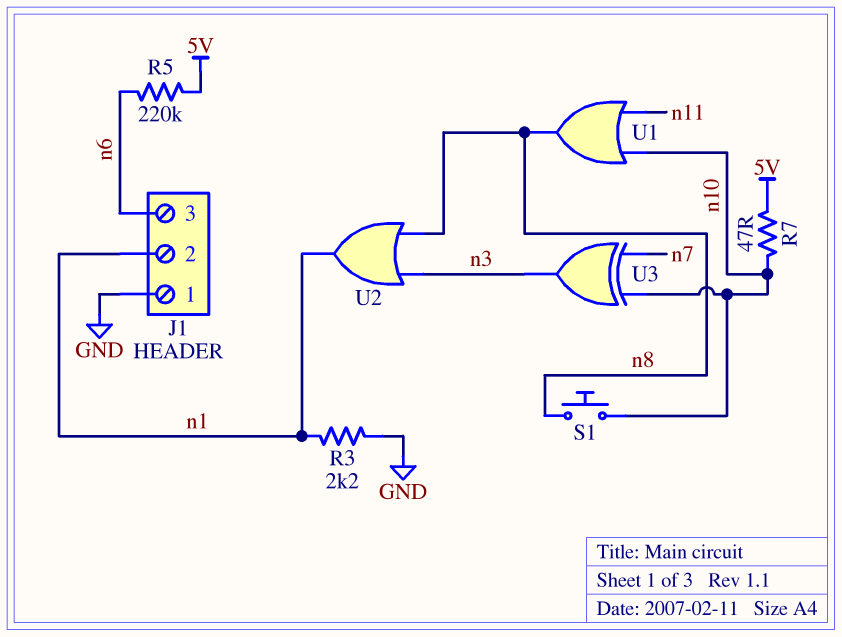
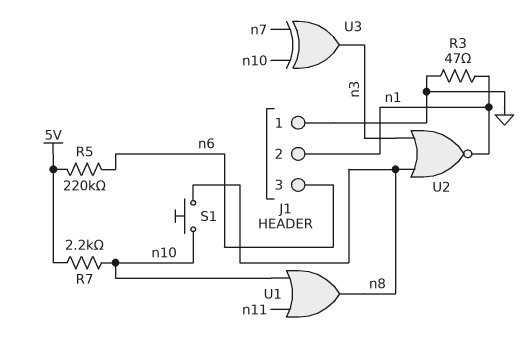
R3: 2.2k (GND, n1) -> 47 (GND, n1)
R7: 47 (5V, n10) -> 2.2k (5V, n10)
U2: OR (in n3, in n8, out n1) -> NOR (in n3, in n8, out n1)

